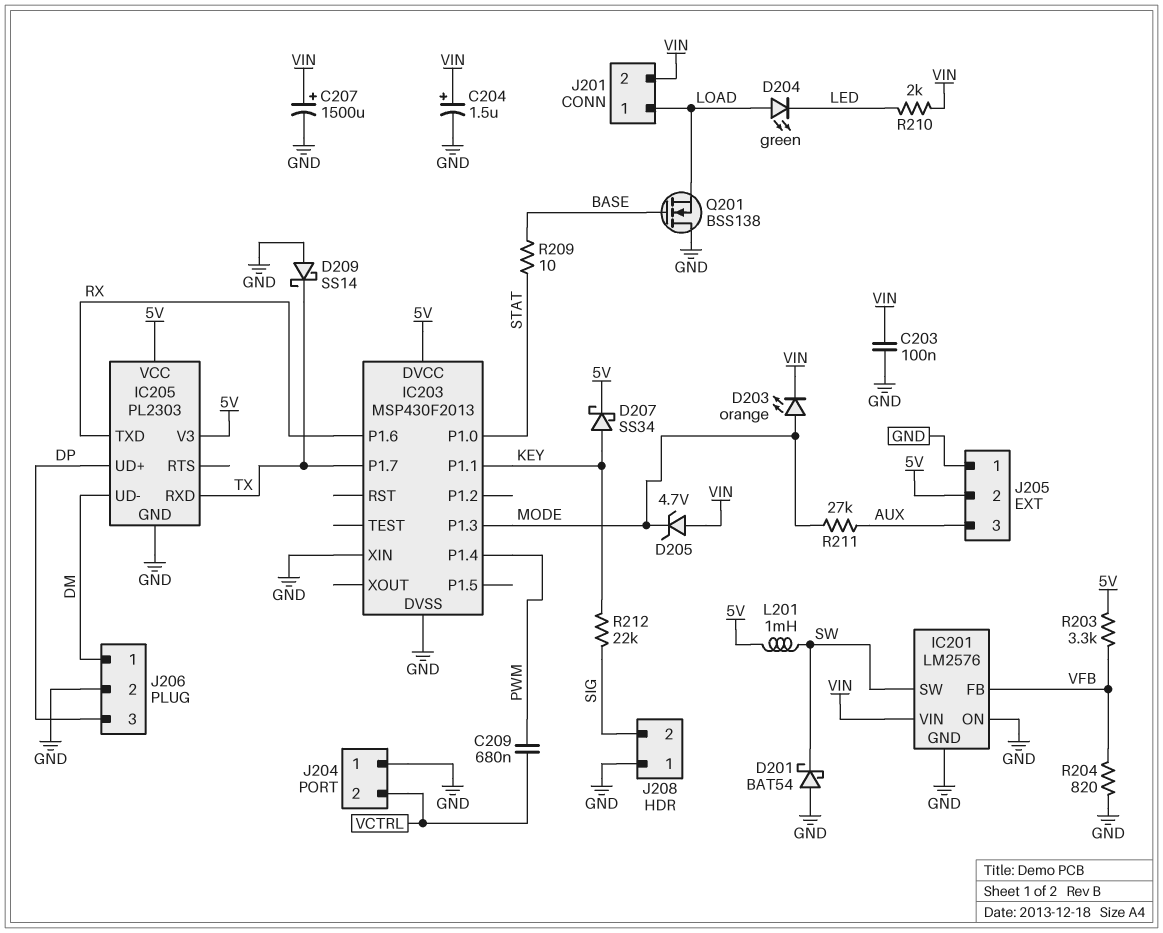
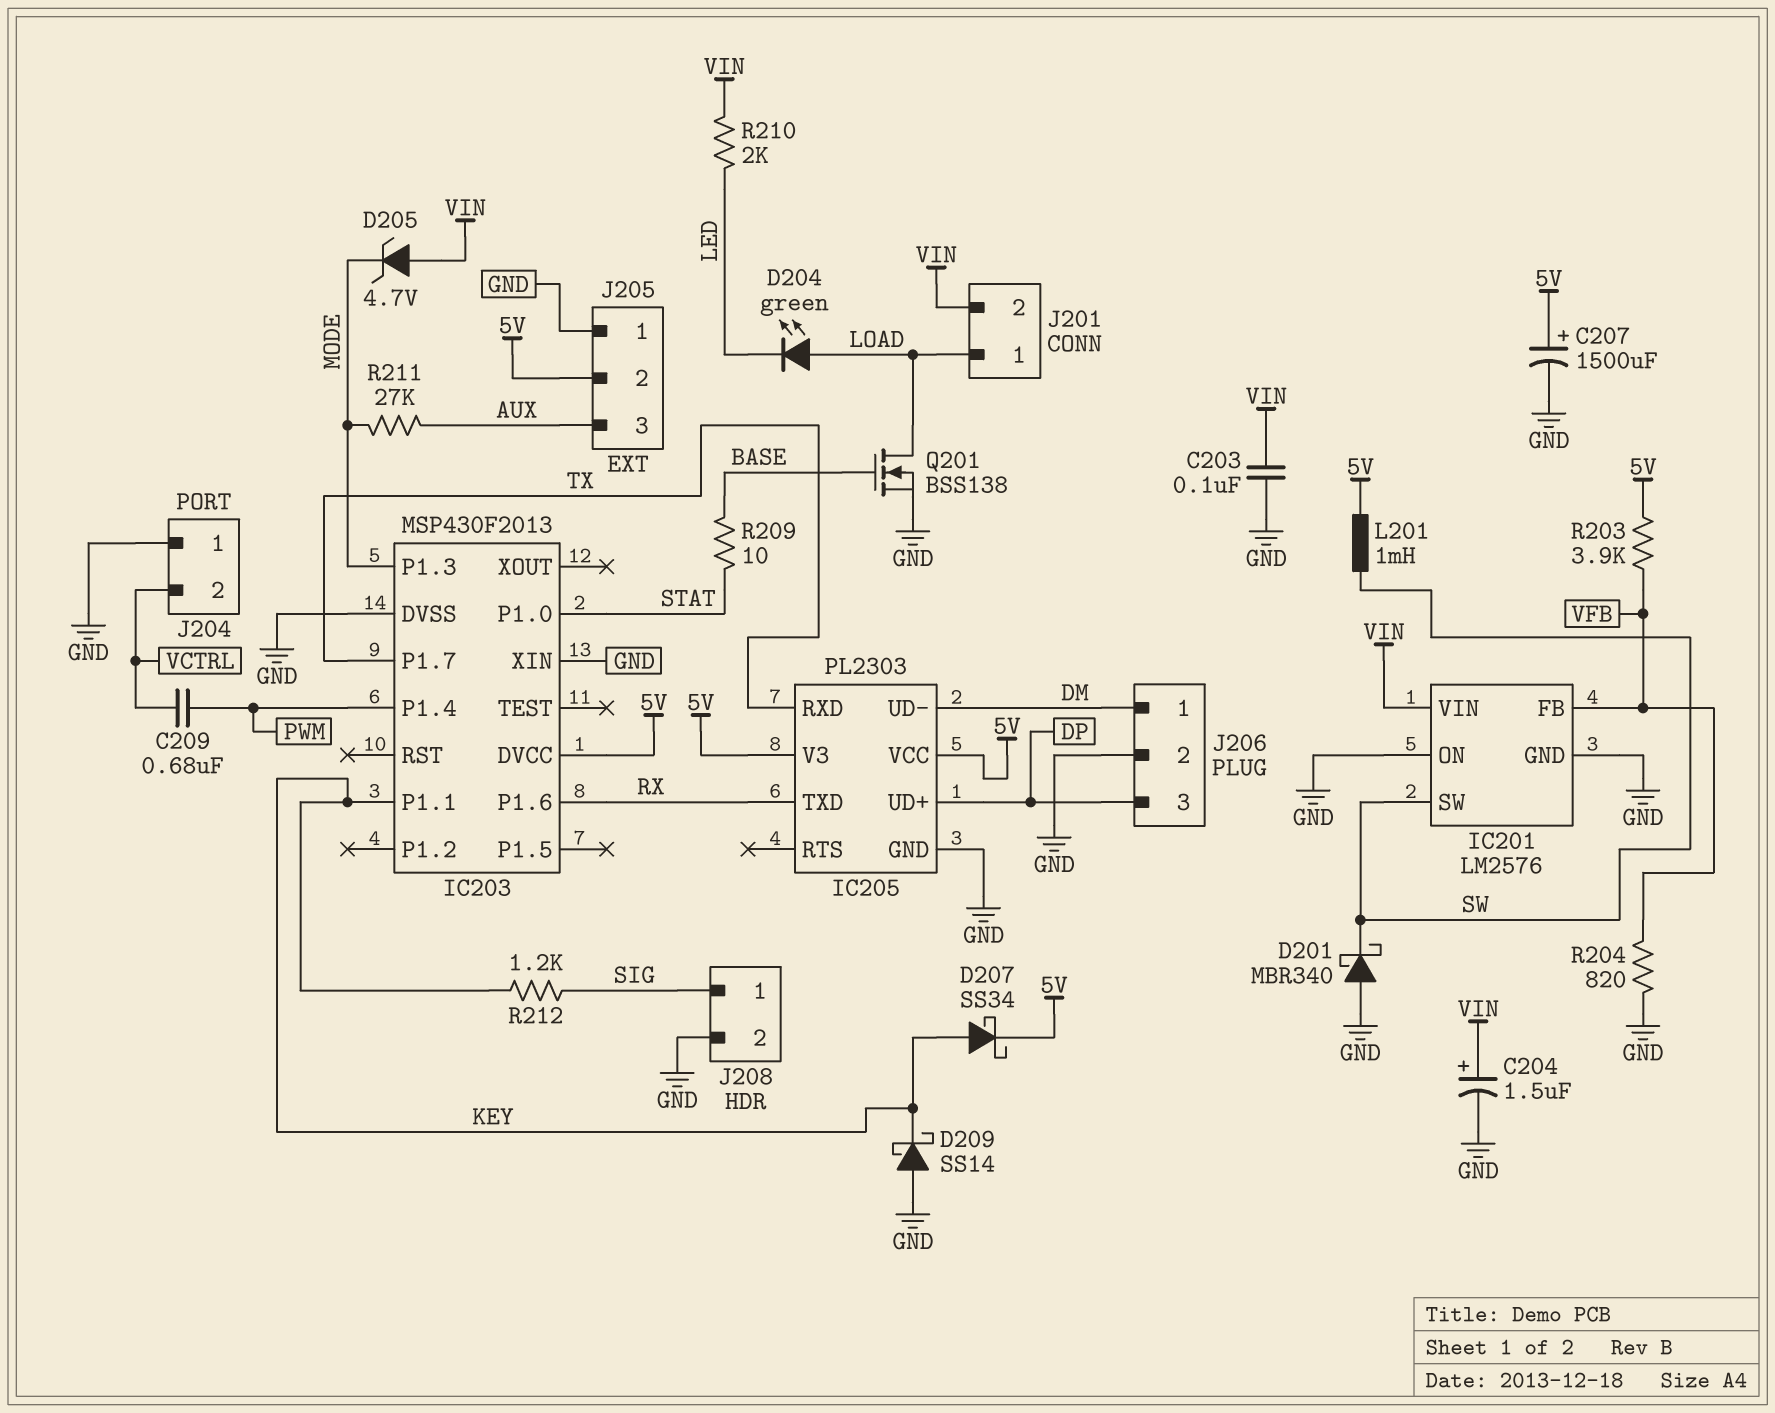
C207: 1500uF (plus VIN, minus GND) -> 1500uF (plus 5V, minus GND)
D201: schottky BAT54 (A GND, K SW) -> schottky MBR340 (A GND, K SW)
D203: LED orange (A MODE, K VIN) -> none
D209: schottky SS14 (A GND, K TX) -> schottky SS14 (A GND, K KEY)
J208 pin 1: GND -> SIG
J208 pin 2: SIG -> GND
Q201: NMOS BSS138 (G BASE, D GND, S LOAD) -> NMOS BSS138 (G BASE, D LOAD, S GND)
R203: 3.3k (5V, VFB) -> 3.9k (5V, VFB)
R212: 22k (KEY, SIG) -> 1.2k (KEY, SIG)

